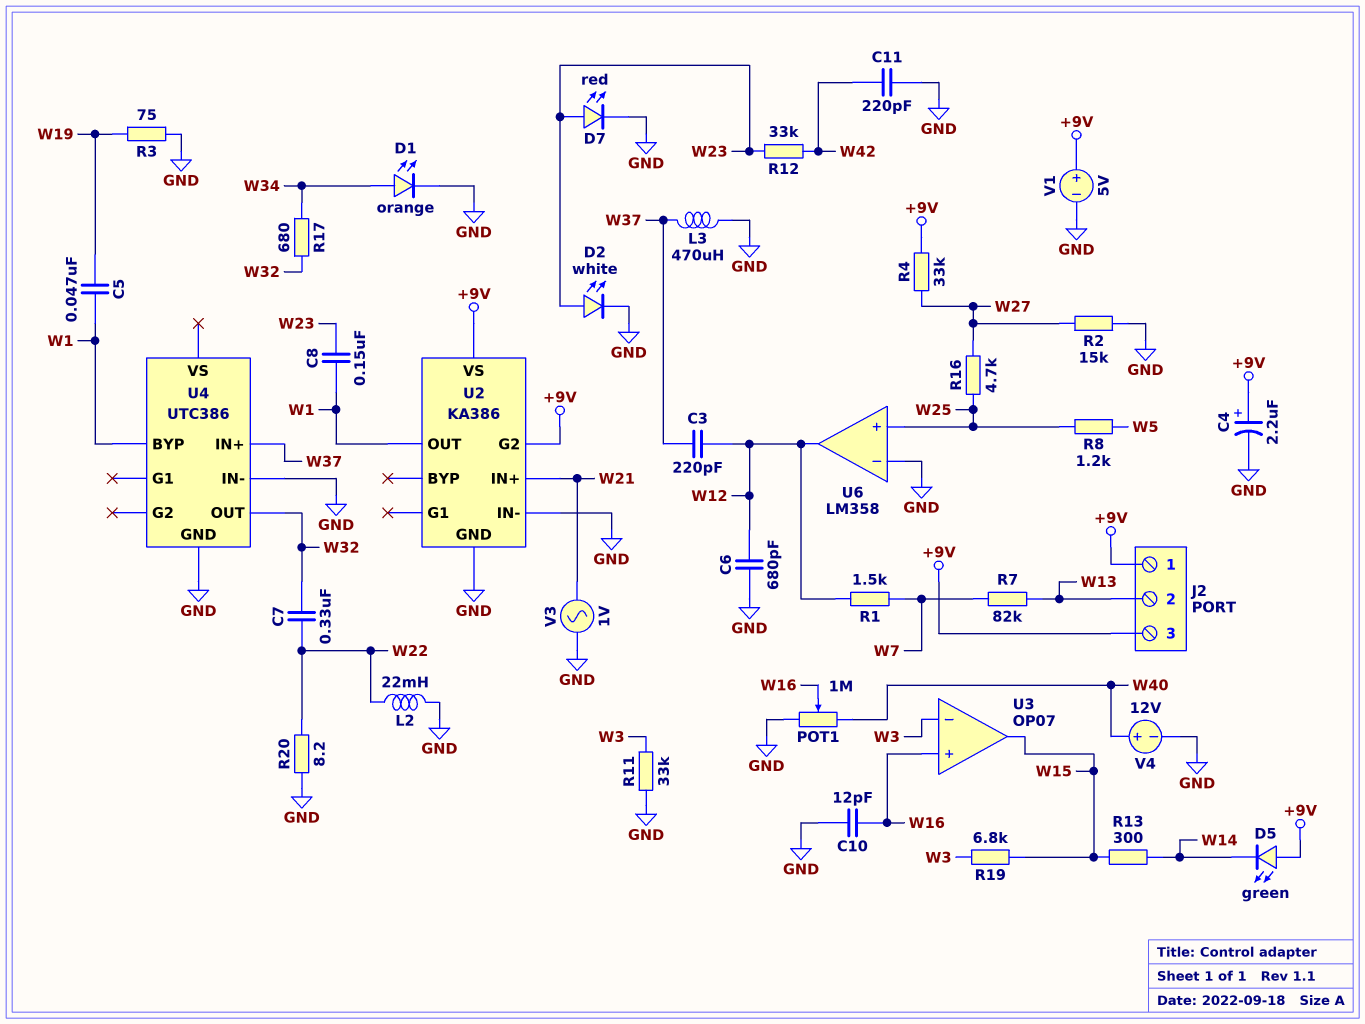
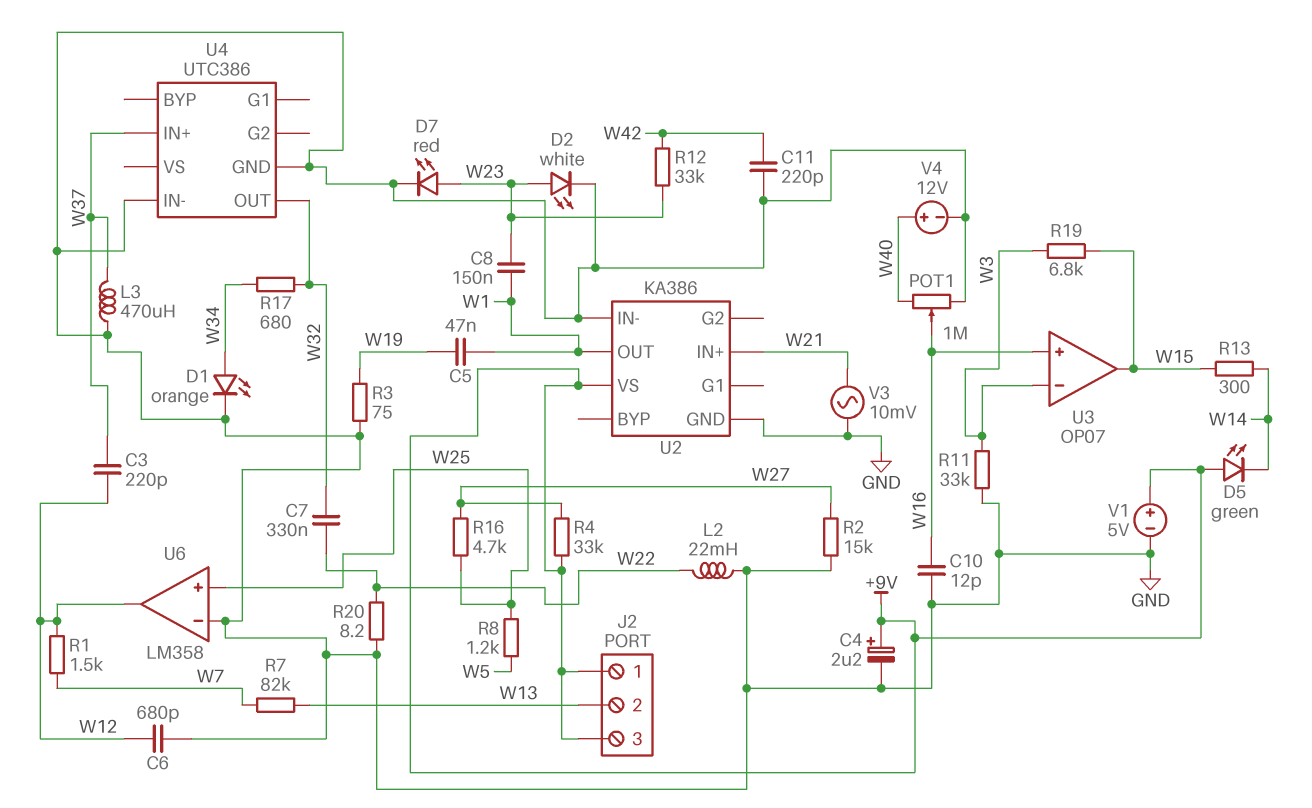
U2 pin G2: +9V -> none
U4 pin BYP: W1 -> none
V3: AC 1V (GND, W21) -> AC 10mV (GND, W21)

